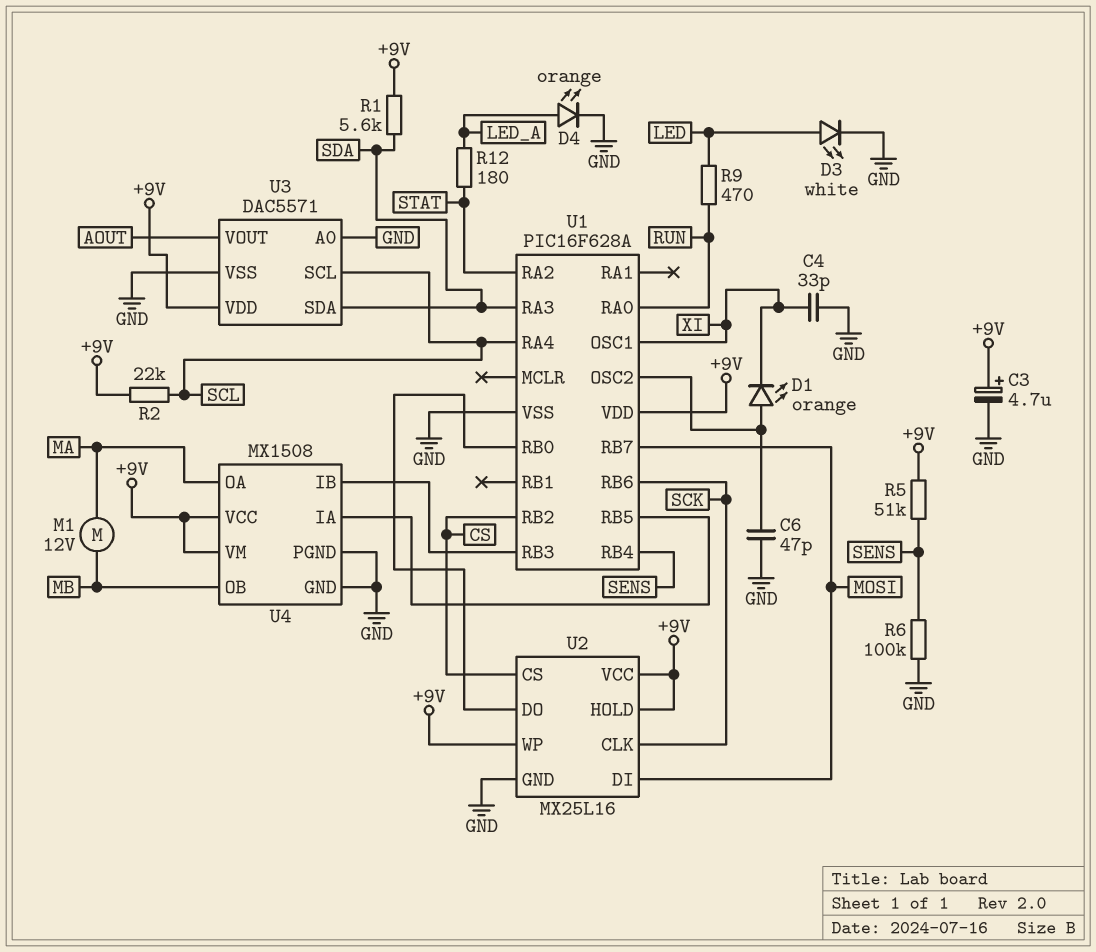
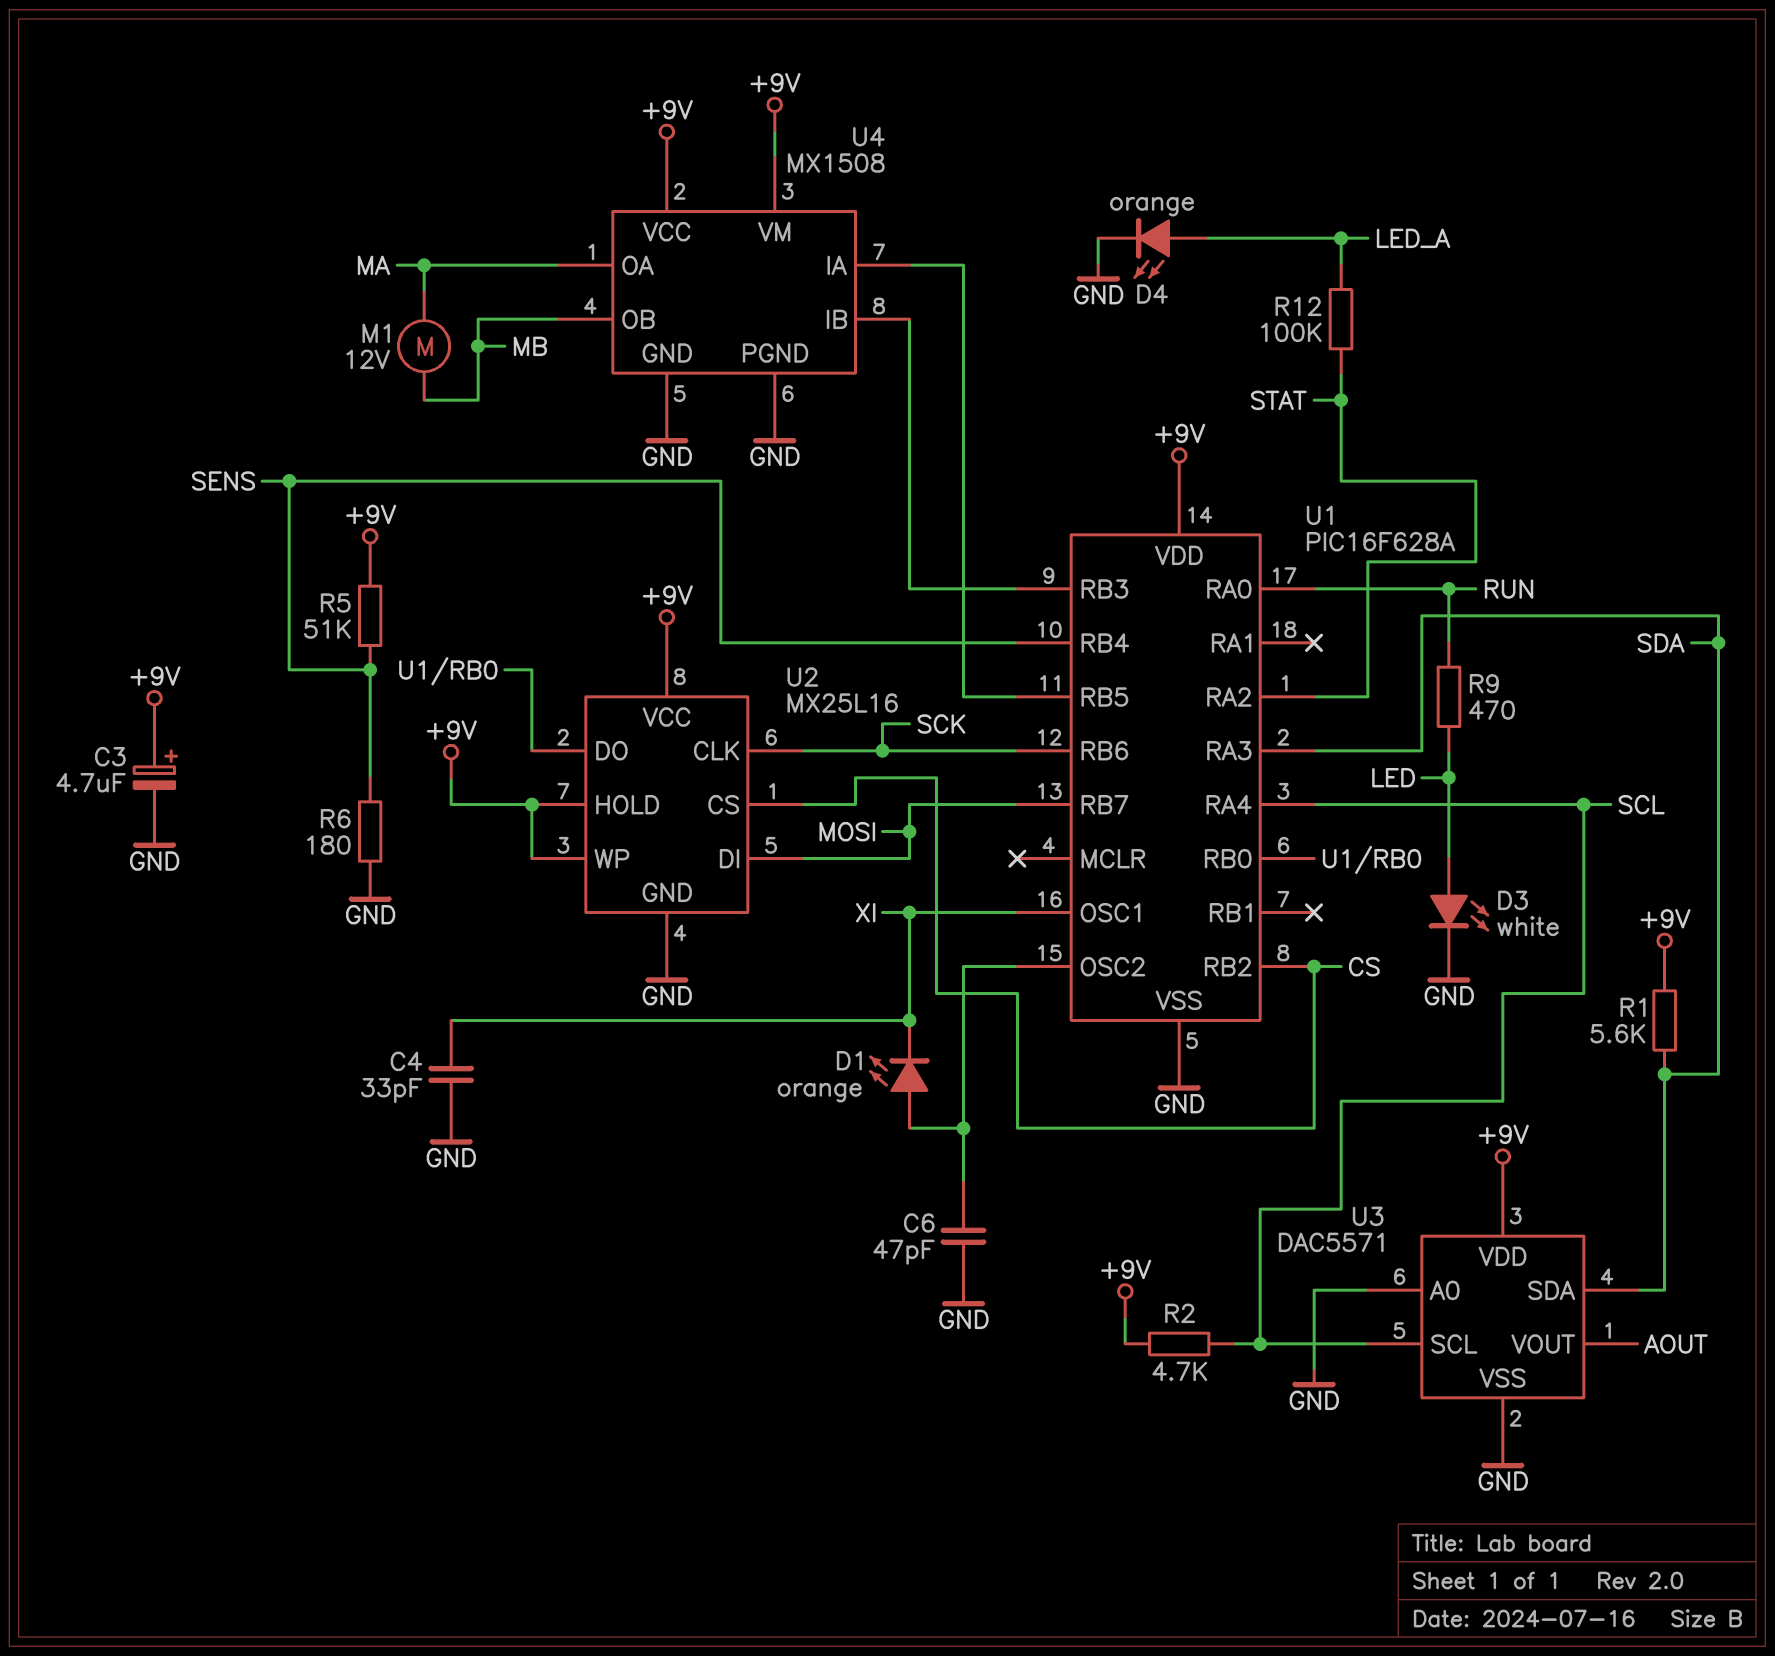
R2: 22k (+9V, SCL) -> 4.7k (+9V, SCL)
R6: 100k (GND, SENS) -> 180 (GND, SENS)
R12: 180 (LED_A, STAT) -> 100k (LED_A, STAT)

